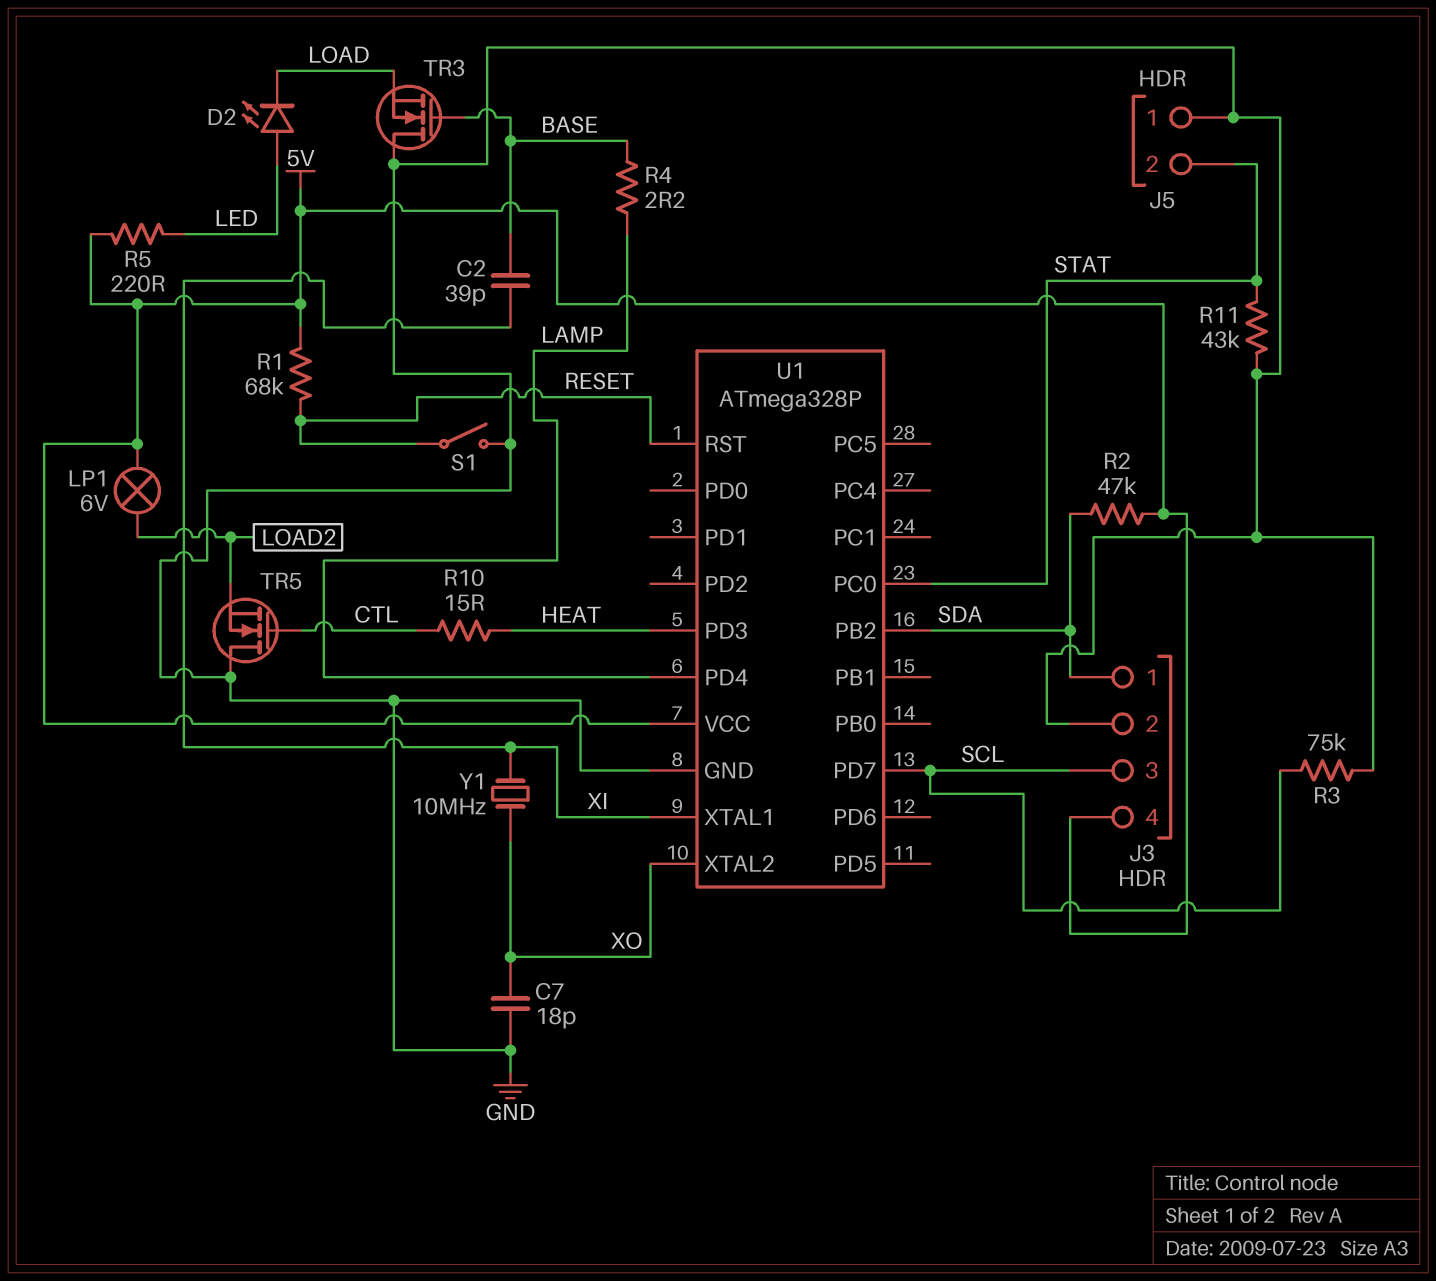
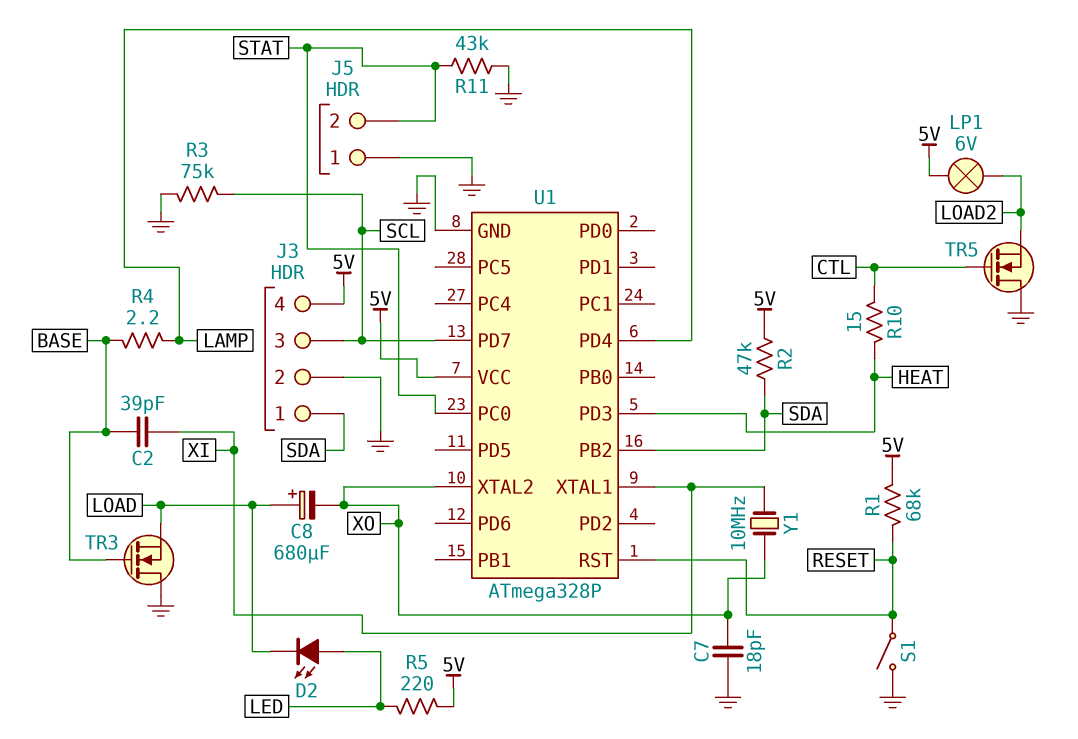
C8: none -> 680uF (plus LOAD, minus XO)

